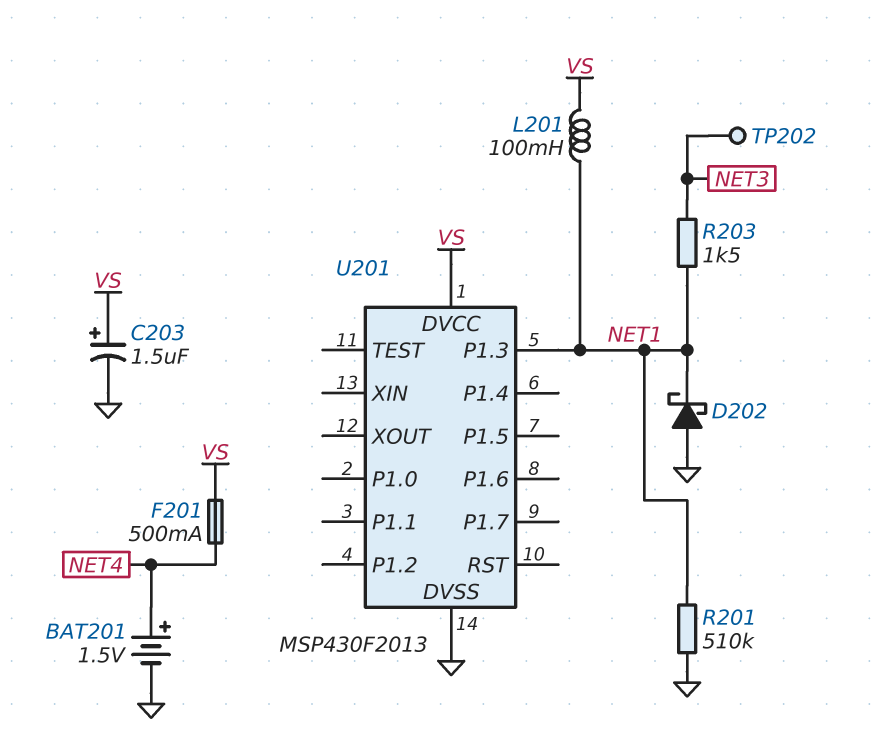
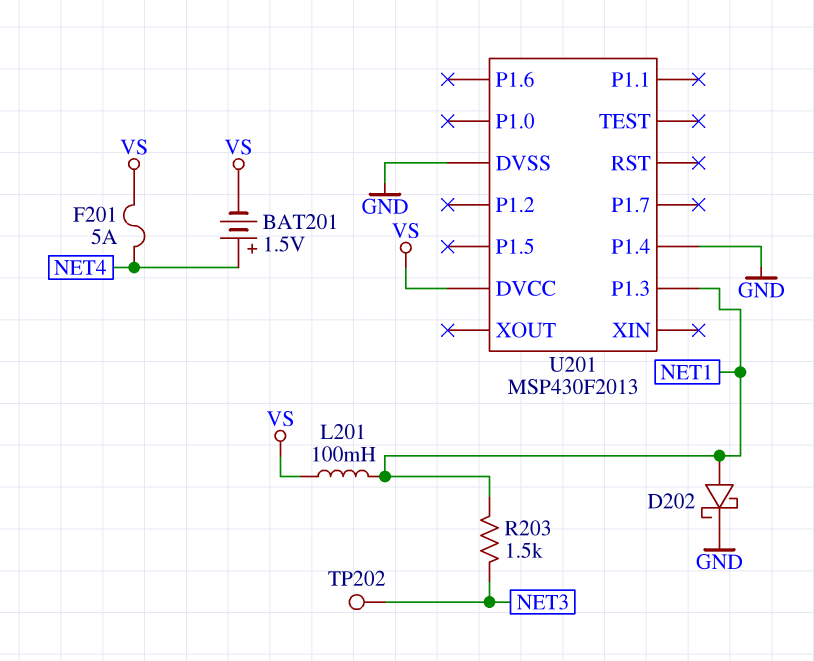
BAT201: 1.5V (plus NET4, minus GND) -> 1.5V (plus NET4, minus VS)
C203: 1.5uF (plus VS, minus GND) -> none
D202: schottky (A GND, K NET1) -> schottky (A NET1, K GND)
F201: 500mA (NET4, VS) -> 5A (NET4, VS)
R201: 510k (GND, NET1) -> none
U201 pin P1.4: none -> GND

